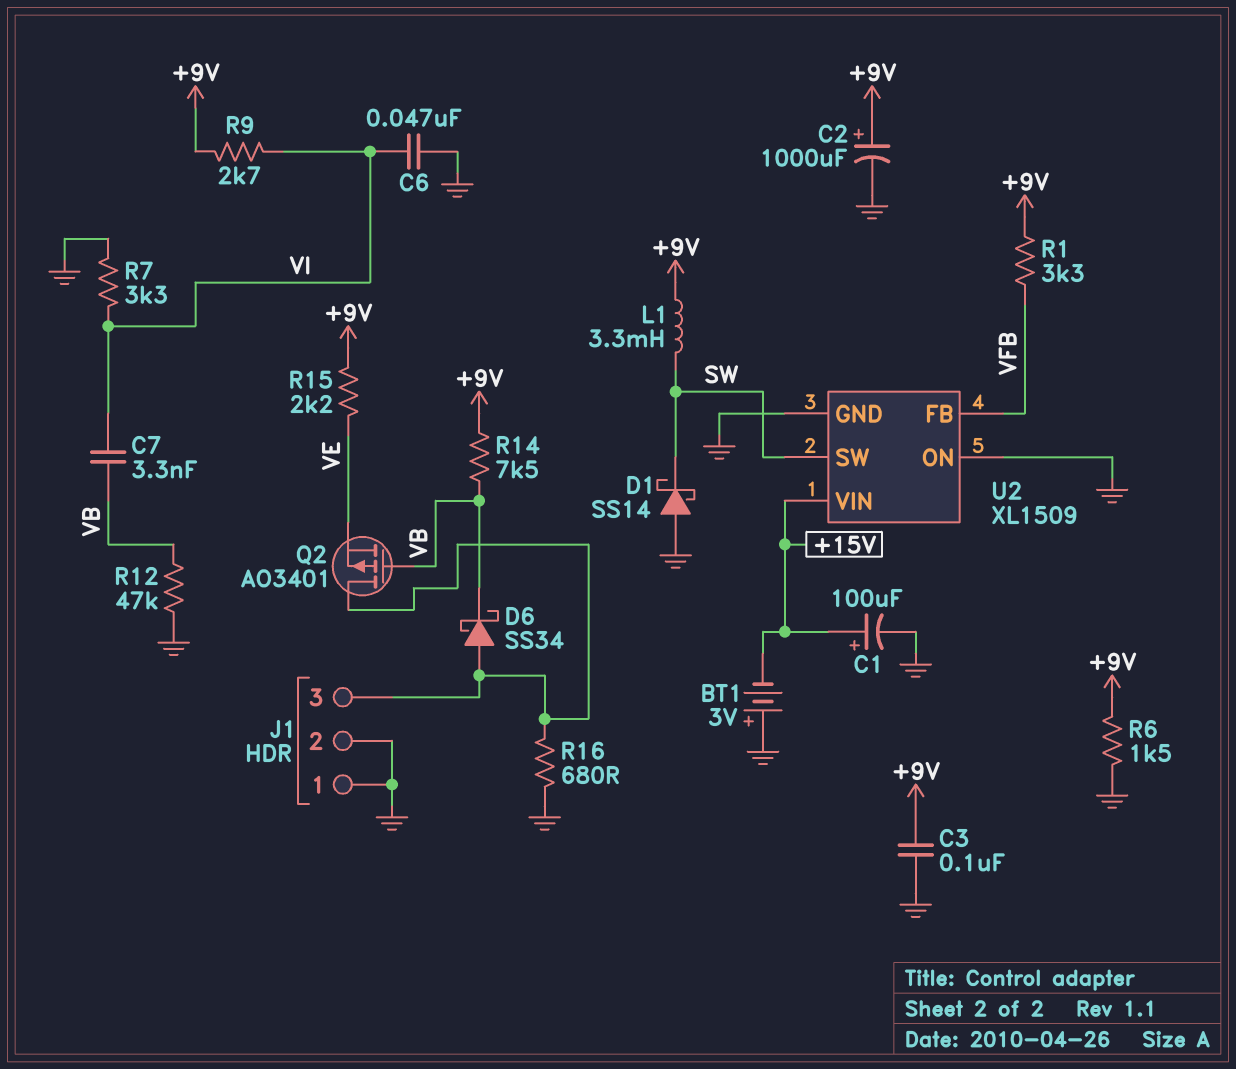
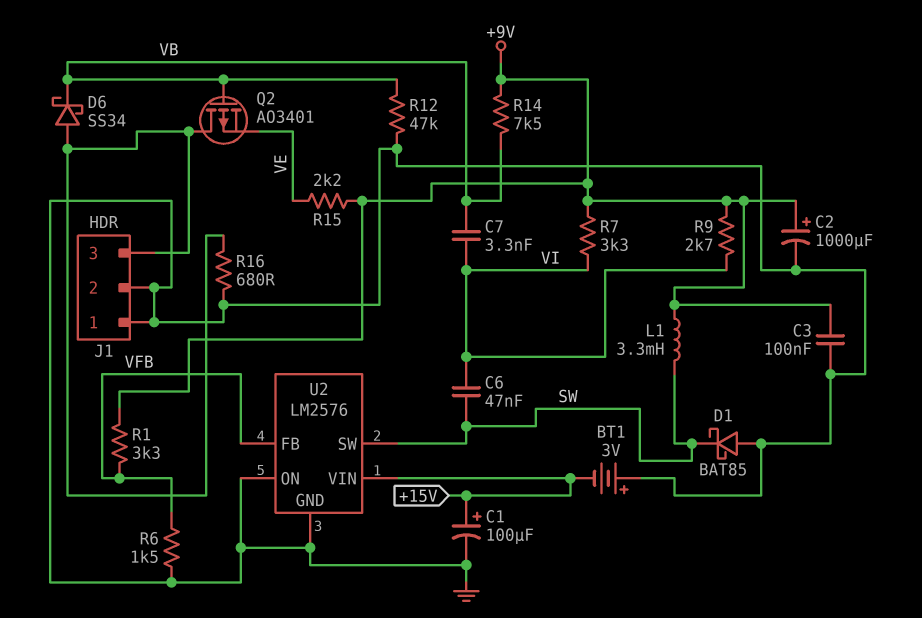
C6: 47nF (GND, VI) -> 47nF (SW, VI)
D1: schottky SS14 (A GND, K SW) -> schottky BAT85 (A GND, K SW)
R6: 1.5k (+9V, GND) -> 1.5k (GND, VFB)
R7: 3.3k (GND, VI) -> 3.3k (+9V, VI)
U2: XL1509 -> LM2576

